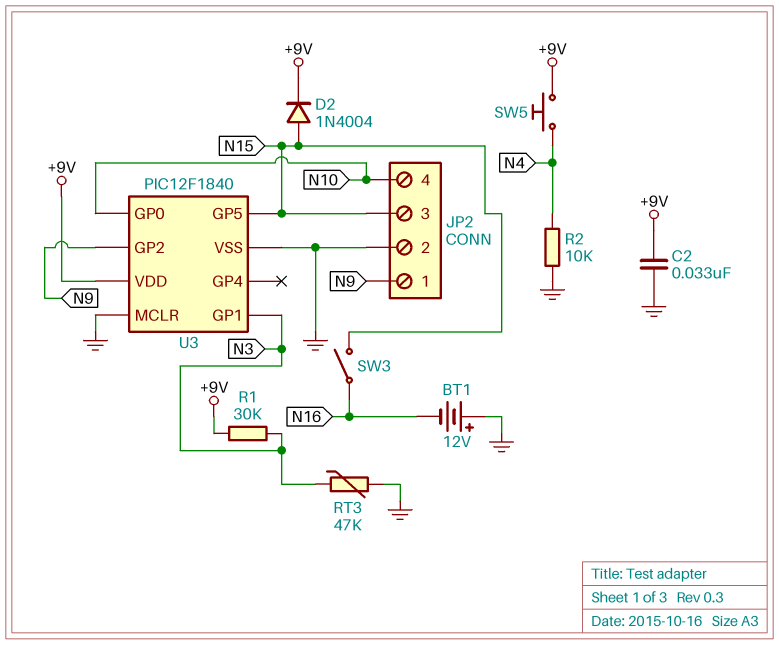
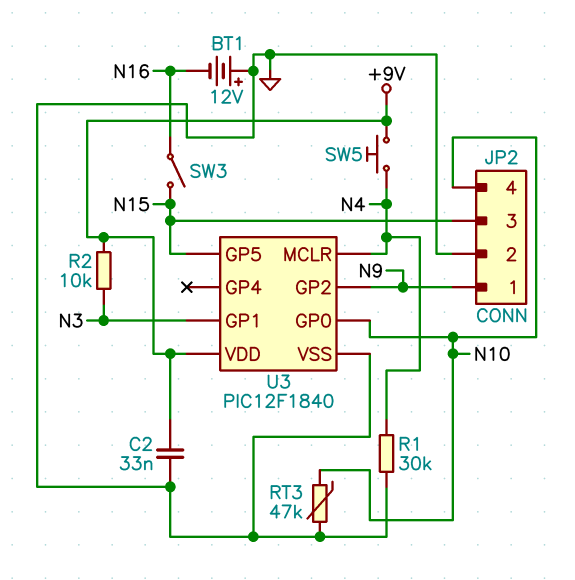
D2: diode 1N4004 (A N15, K +9V) -> none
R1: 30k (+9V, N3) -> 30k (GND, N4)
R2: 10k (GND, N4) -> 10k (+9V, N3)
RT3: 47k (GND, N3) -> 47k (GND, N10)
U3 pin MCLR: GND -> N4

